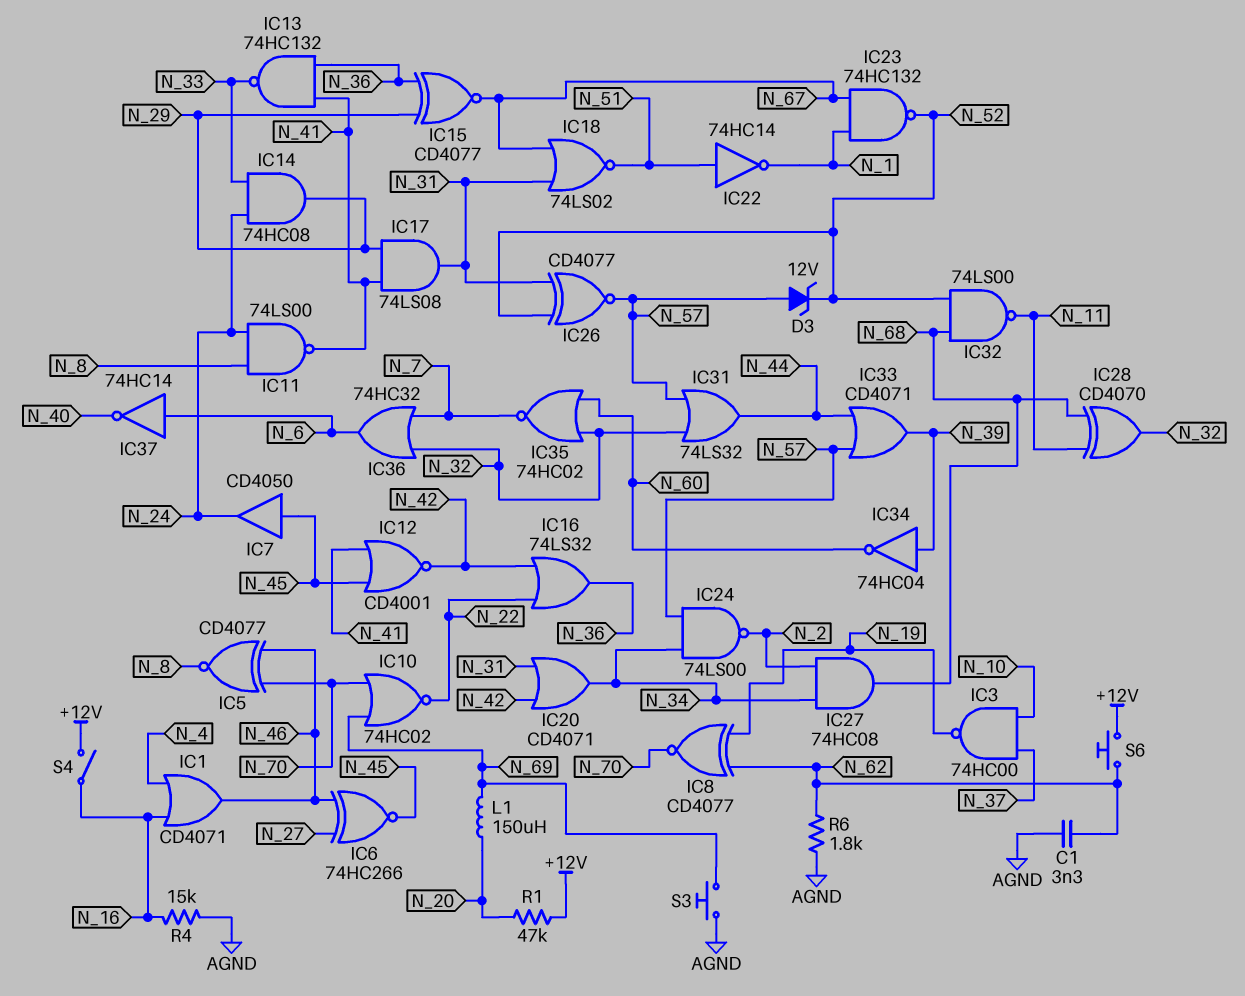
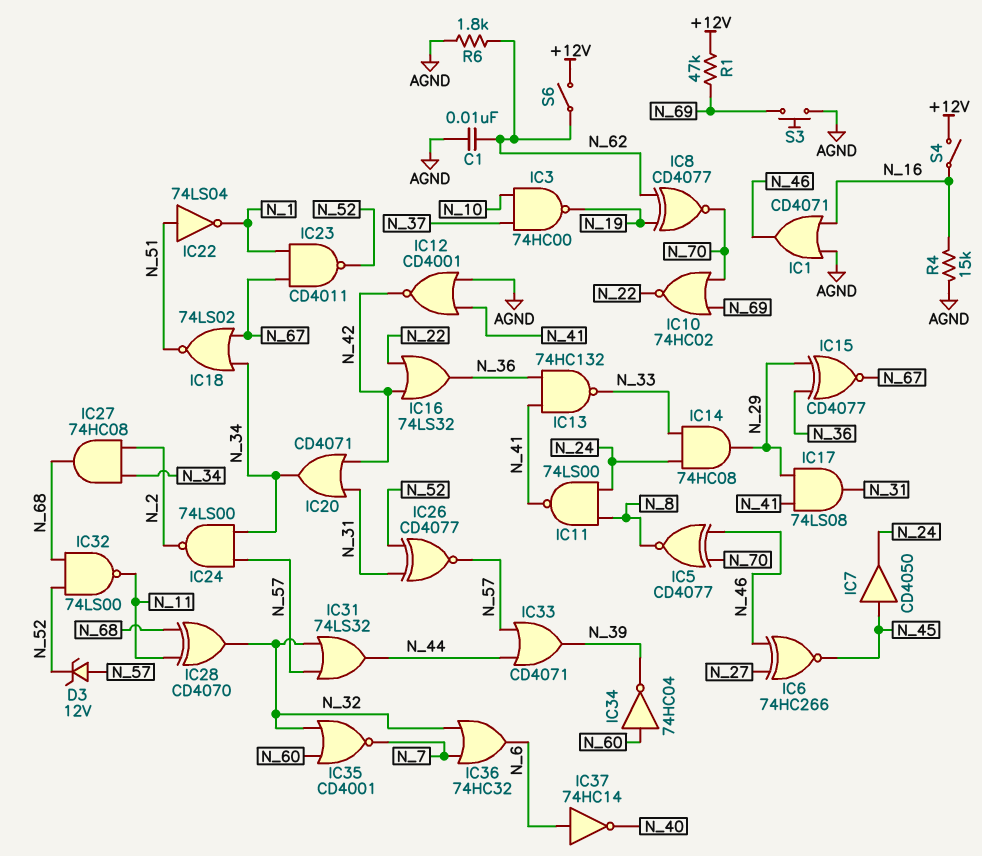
C1: 3.3nF (AGND, N_62) -> 10nF (AGND, N_62)
IC1: OR CD4071 (in N_4, in N_16, out N_46) -> OR CD4071 (in AGND, in N_16, out N_46)
IC12: NOR CD4001 (in N_41, in N_45, out N_42) -> NOR CD4001 (in AGND, in N_41, out N_42)
IC18: NOR 74LS02 (in N_31, in N_67, out N_51) -> NOR 74LS02 (in N_34, in N_67, out N_51)
IC22: NOT 74HC14 (in N_51, out N_1) -> NOT 74LS04 (in N_51, out N_1)
IC23: NAND 74HC132 (in N_1, in N_67, out N_52) -> NAND CD4011 (in N_1, in N_67, out N_52)
IC34: NOT 74HC04 (in N_39, out N_60) -> NOT 74HC04 (in N_60, out N_39)
IC35: NOR 74HC02 (in N_32, in N_60, out N_7) -> NOR CD4001 (in N_32, in N_60, out N_7)
L1: 150uH (N_20, N_69) -> none
R1: 47k (+12V, N_20) -> 47k (+12V, N_69)
S6: button (+12V, N_62) -> switch (+12V, N_62)

